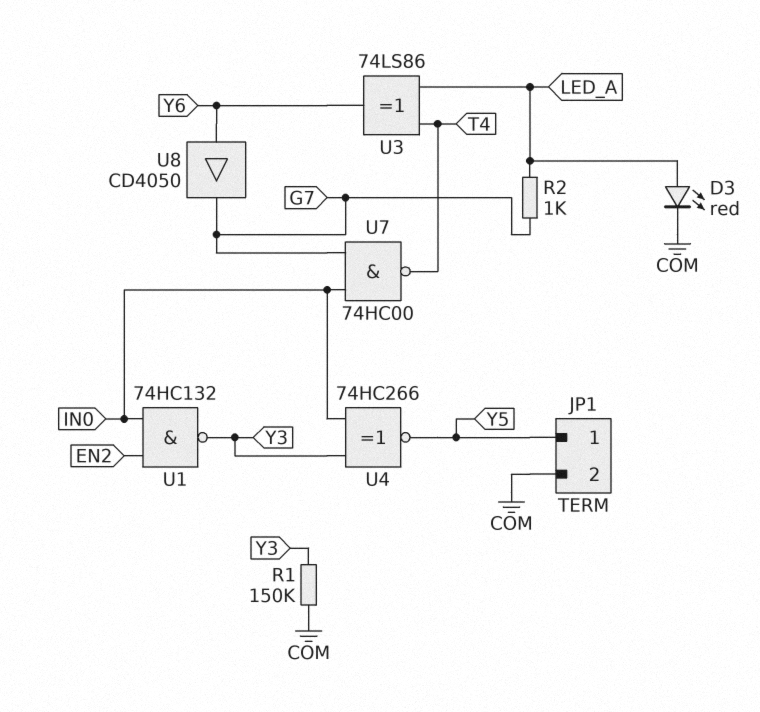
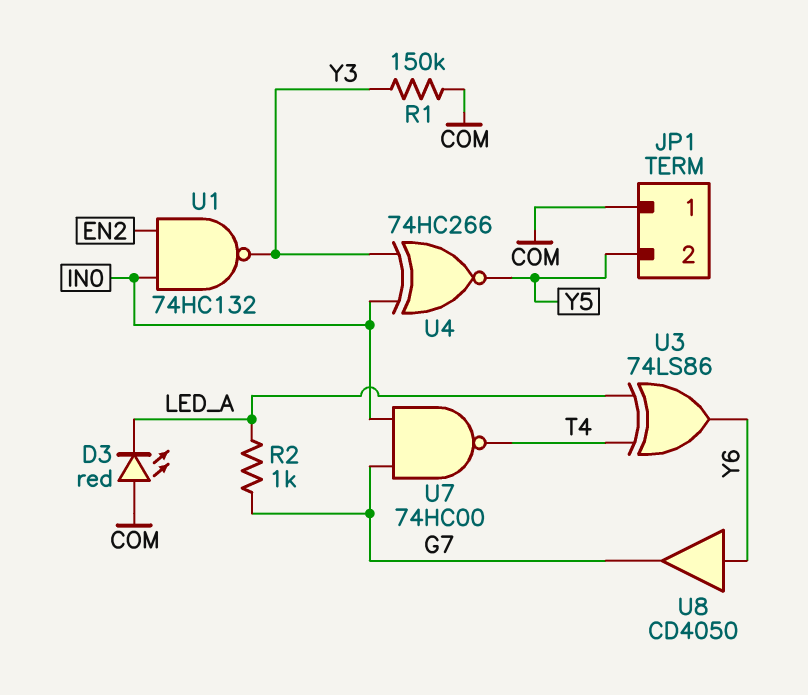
D3: LED red (A LED_A, K COM) -> LED red (A COM, K LED_A)
JP1 pin 1: Y5 -> COM
JP1 pin 2: COM -> Y5

